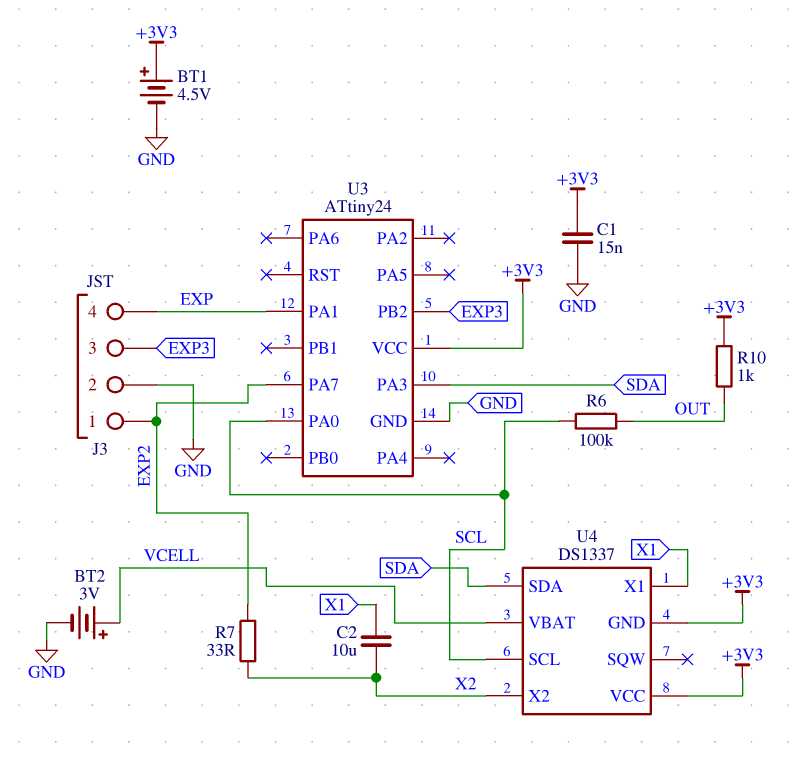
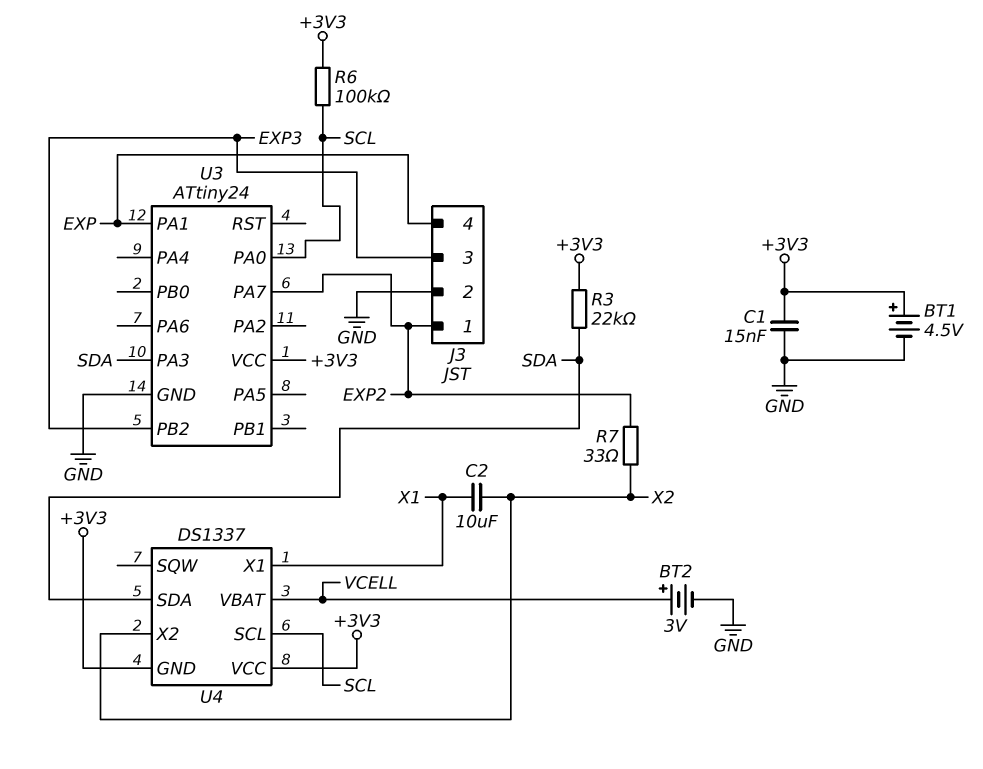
R3: none -> 22k (+3V3, SDA)
R6: 100k (OUT, SCL) -> 100k (+3V3, SCL)
R10: 1k (+3V3, OUT) -> none

